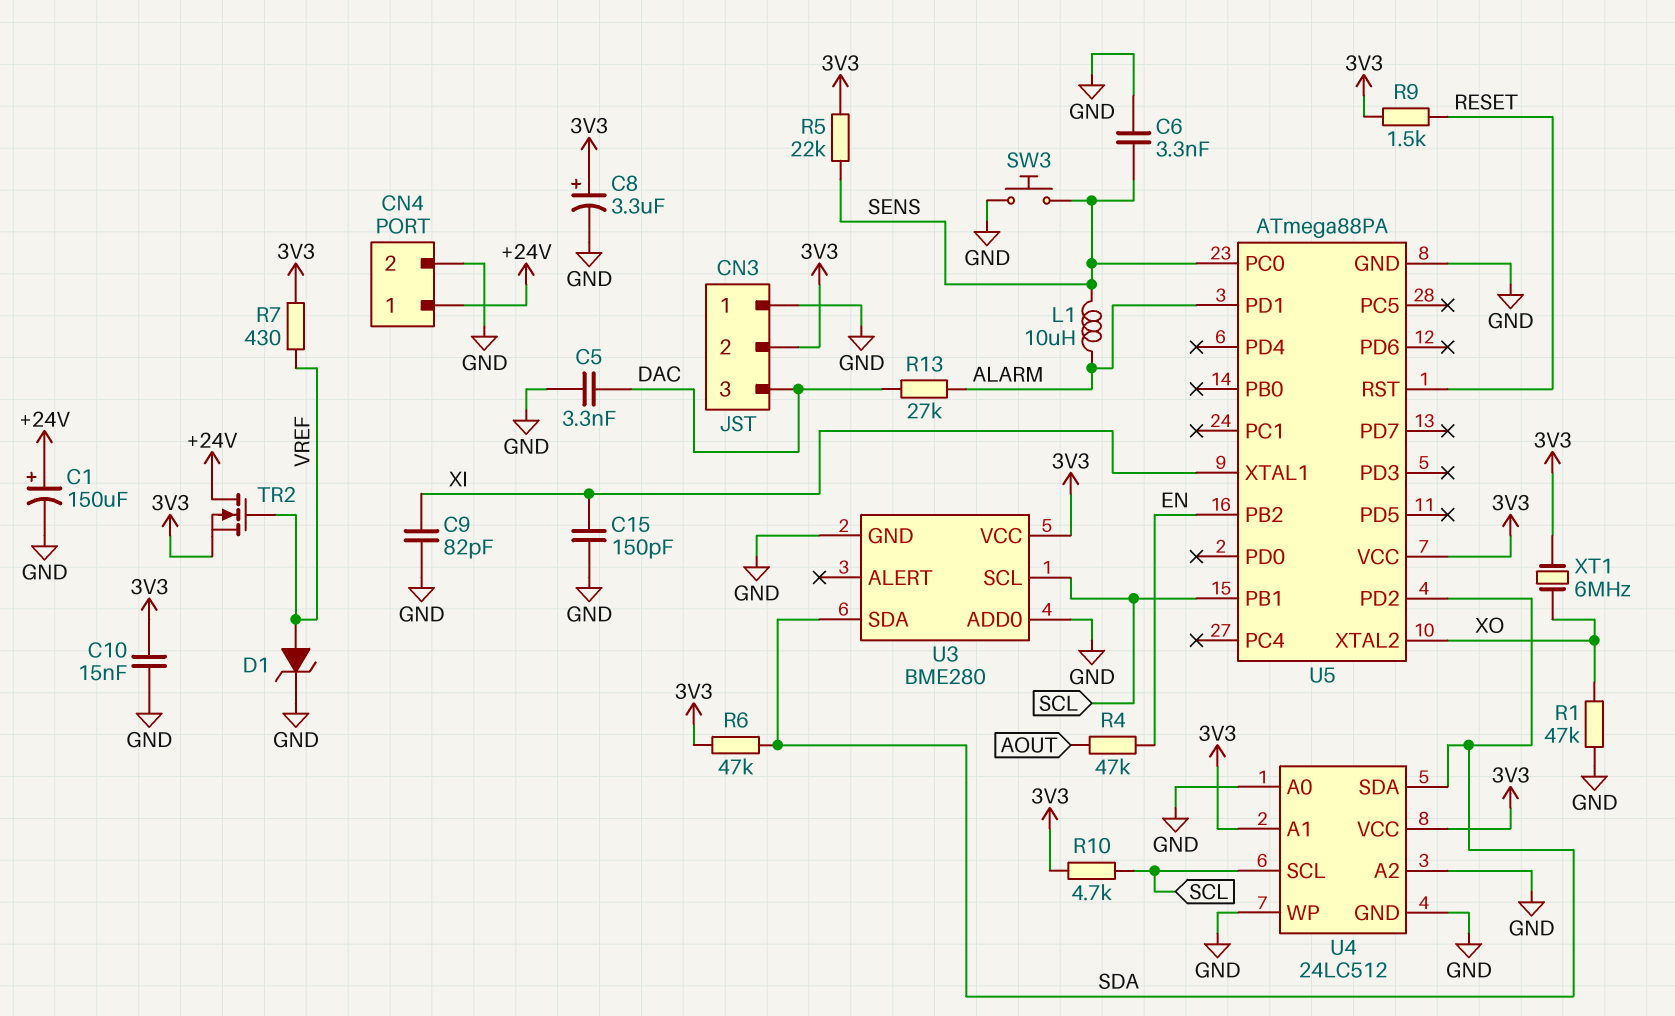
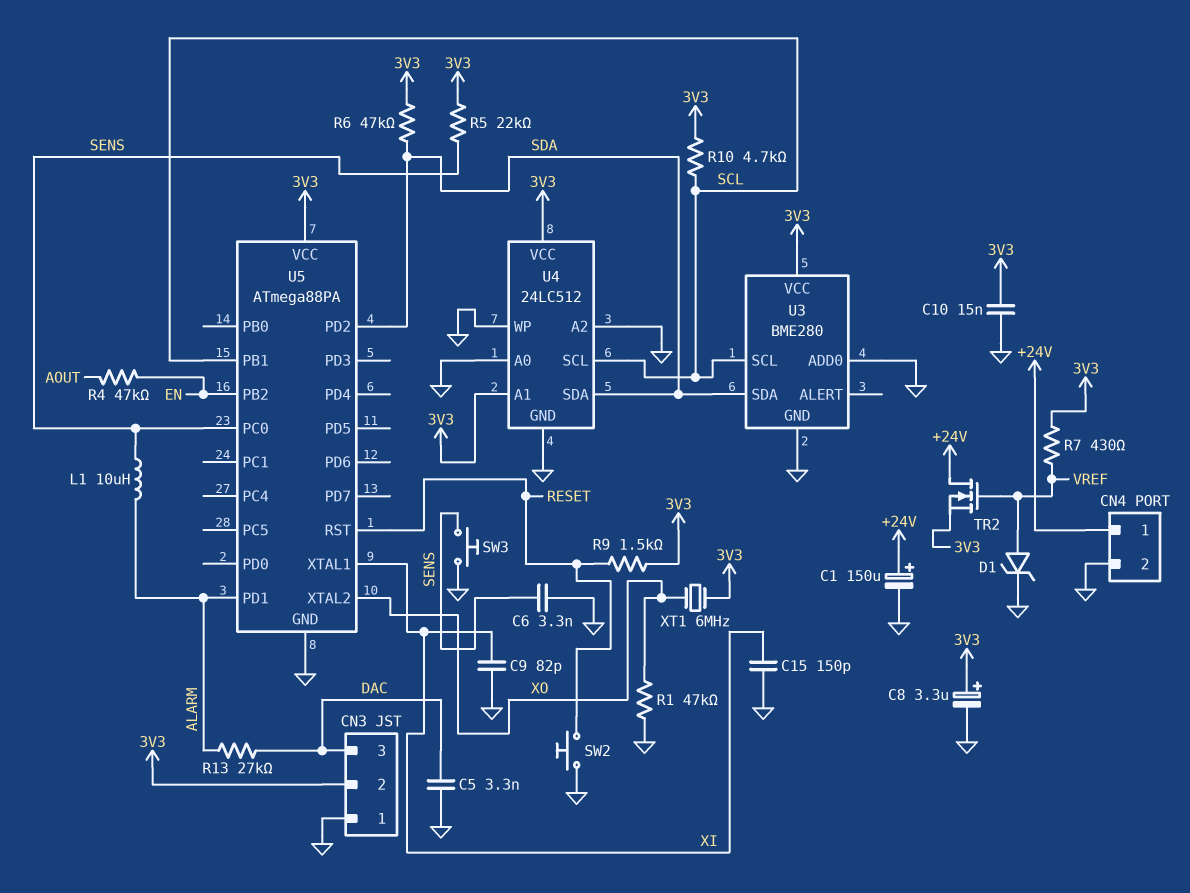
SW2: none -> button (GND, RESET)

